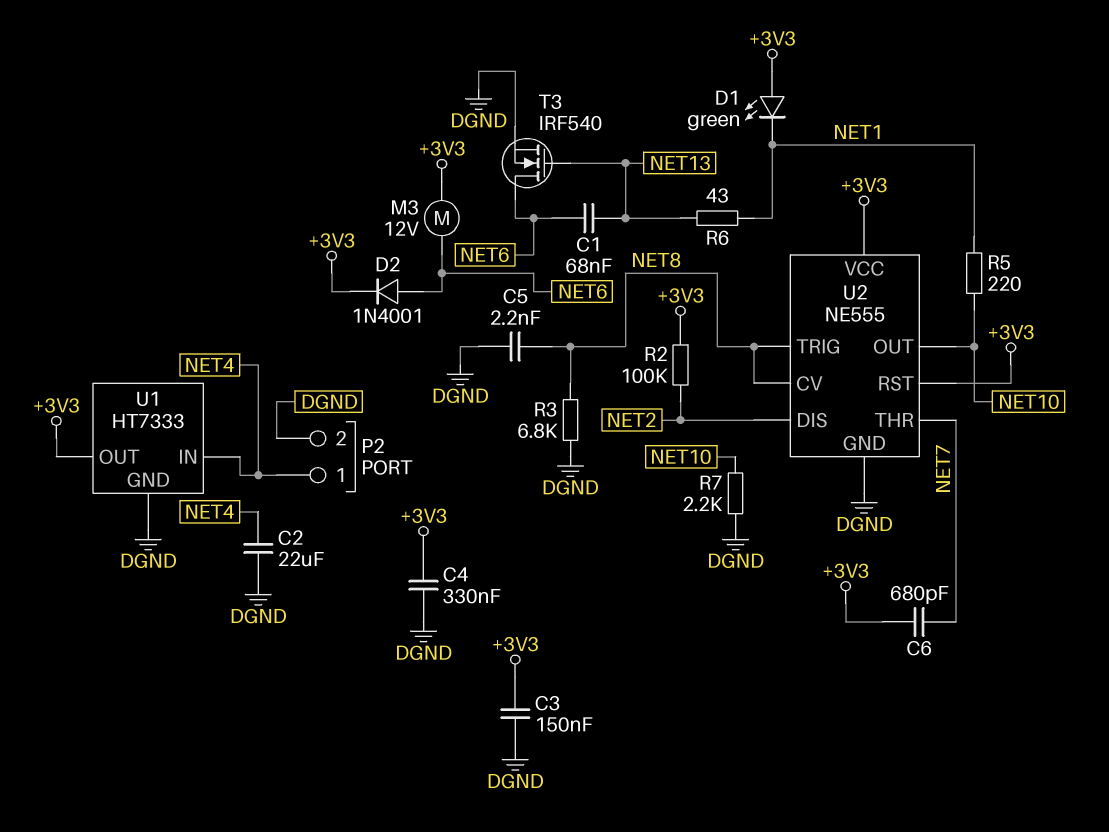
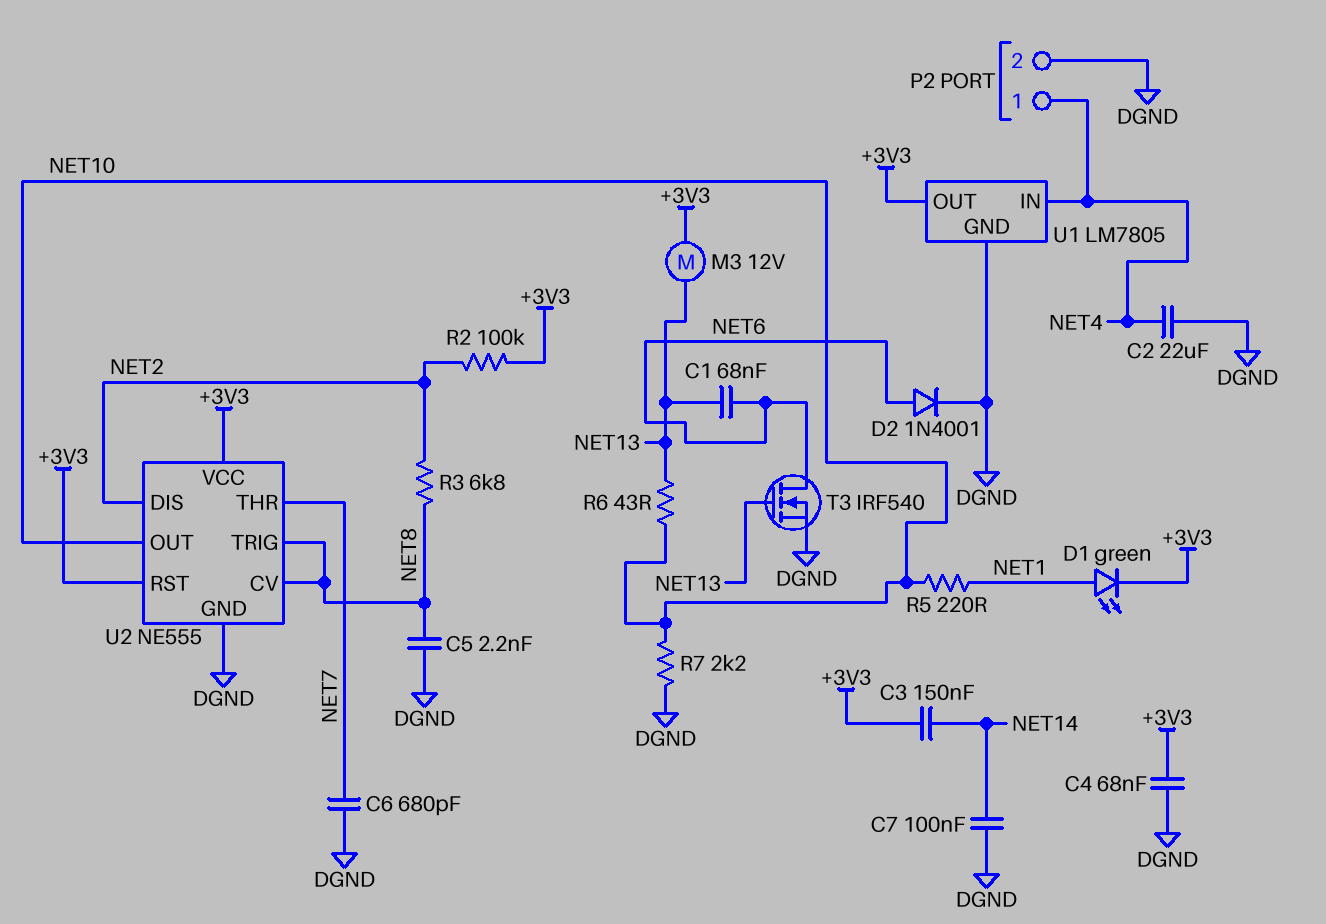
C3: 150nF (+3V3, DGND) -> 150nF (+3V3, NET14)
C4: 330nF (+3V3, DGND) -> 68nF (+3V3, DGND)
C6: 680pF (+3V3, NET7) -> 680pF (DGND, NET7)
C7: none -> 100nF (DGND, NET14)
D1: LED green (A +3V3, K NET1) -> LED green (A NET1, K +3V3)
D2: diode 1N4001 (A NET6, K +3V3) -> diode 1N4001 (A NET6, K DGND)
M3: motor 12V (+3V3, NET6) -> motor 12V (+3V3, NET13)
R3: 6.8k (DGND, NET8) -> 6.8k (NET2, NET8)
R6: 43 (NET1, NET13) -> 43 (NET10, NET13)
U1: HT7333 -> LM7805

